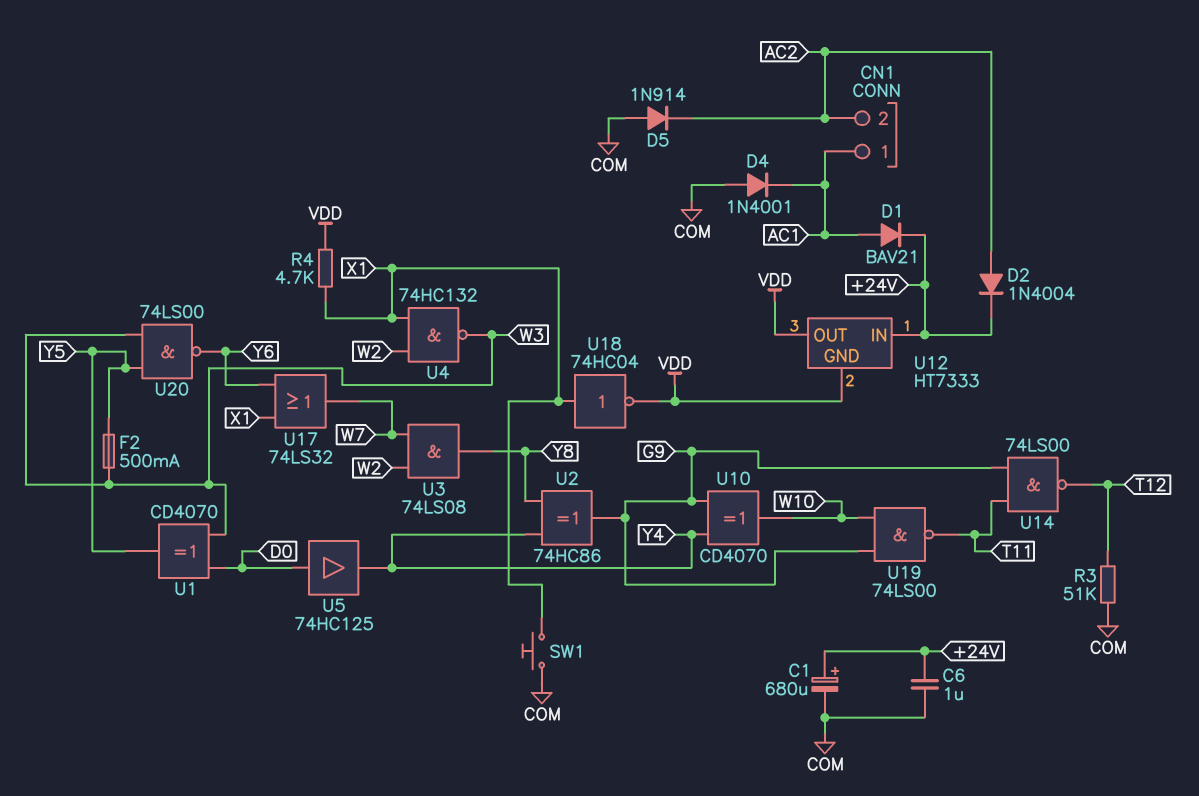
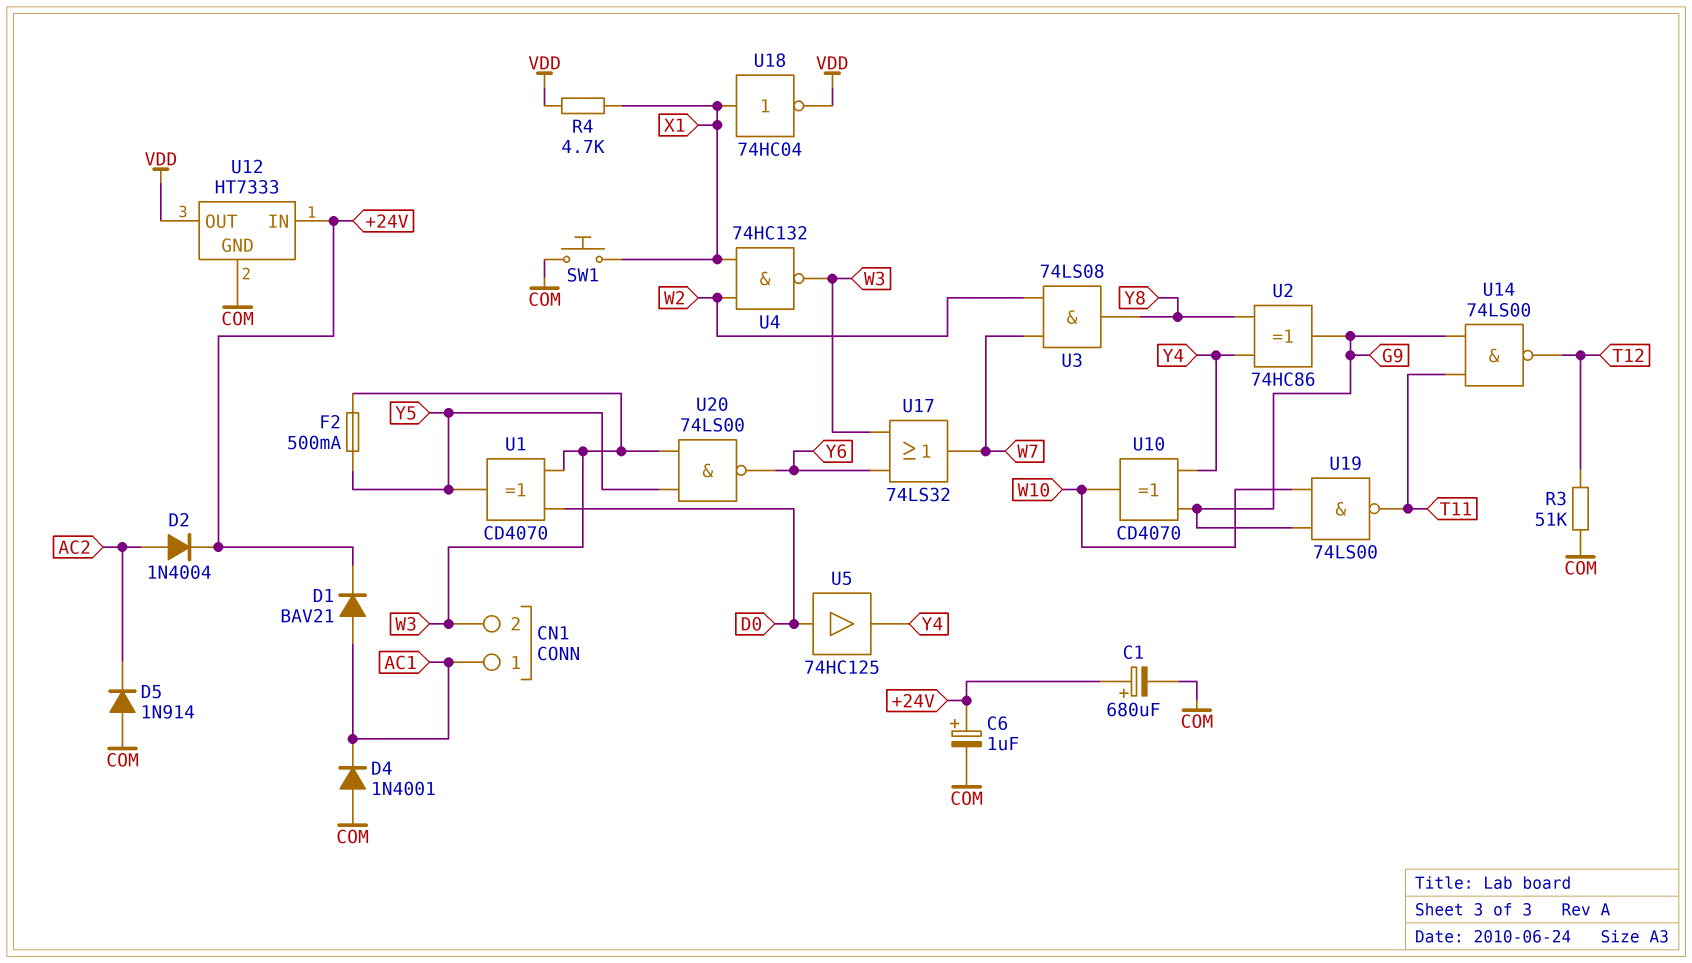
C6: 1uF (+24V, COM) -> 1uF (plus +24V, minus COM)
CN1 pin 2: AC2 -> W3
U12 pin GND: VDD -> COM
U17: OR 74LS32 (in X1, in Y6, out W7) -> OR 74LS32 (in W3, in Y6, out W7)

